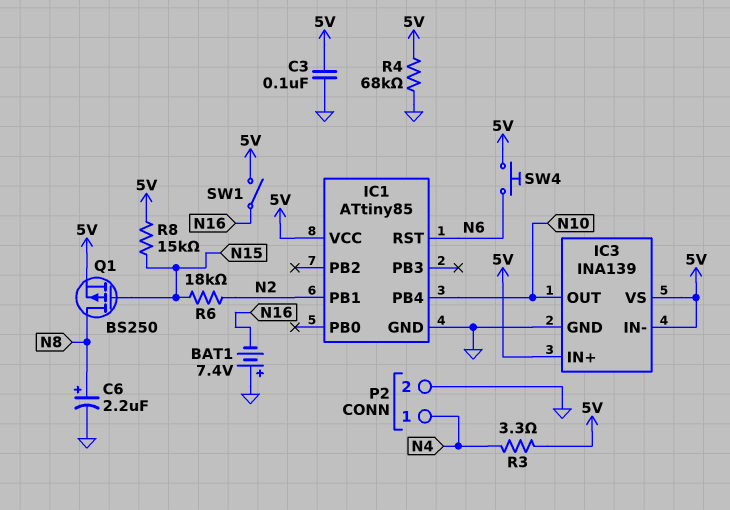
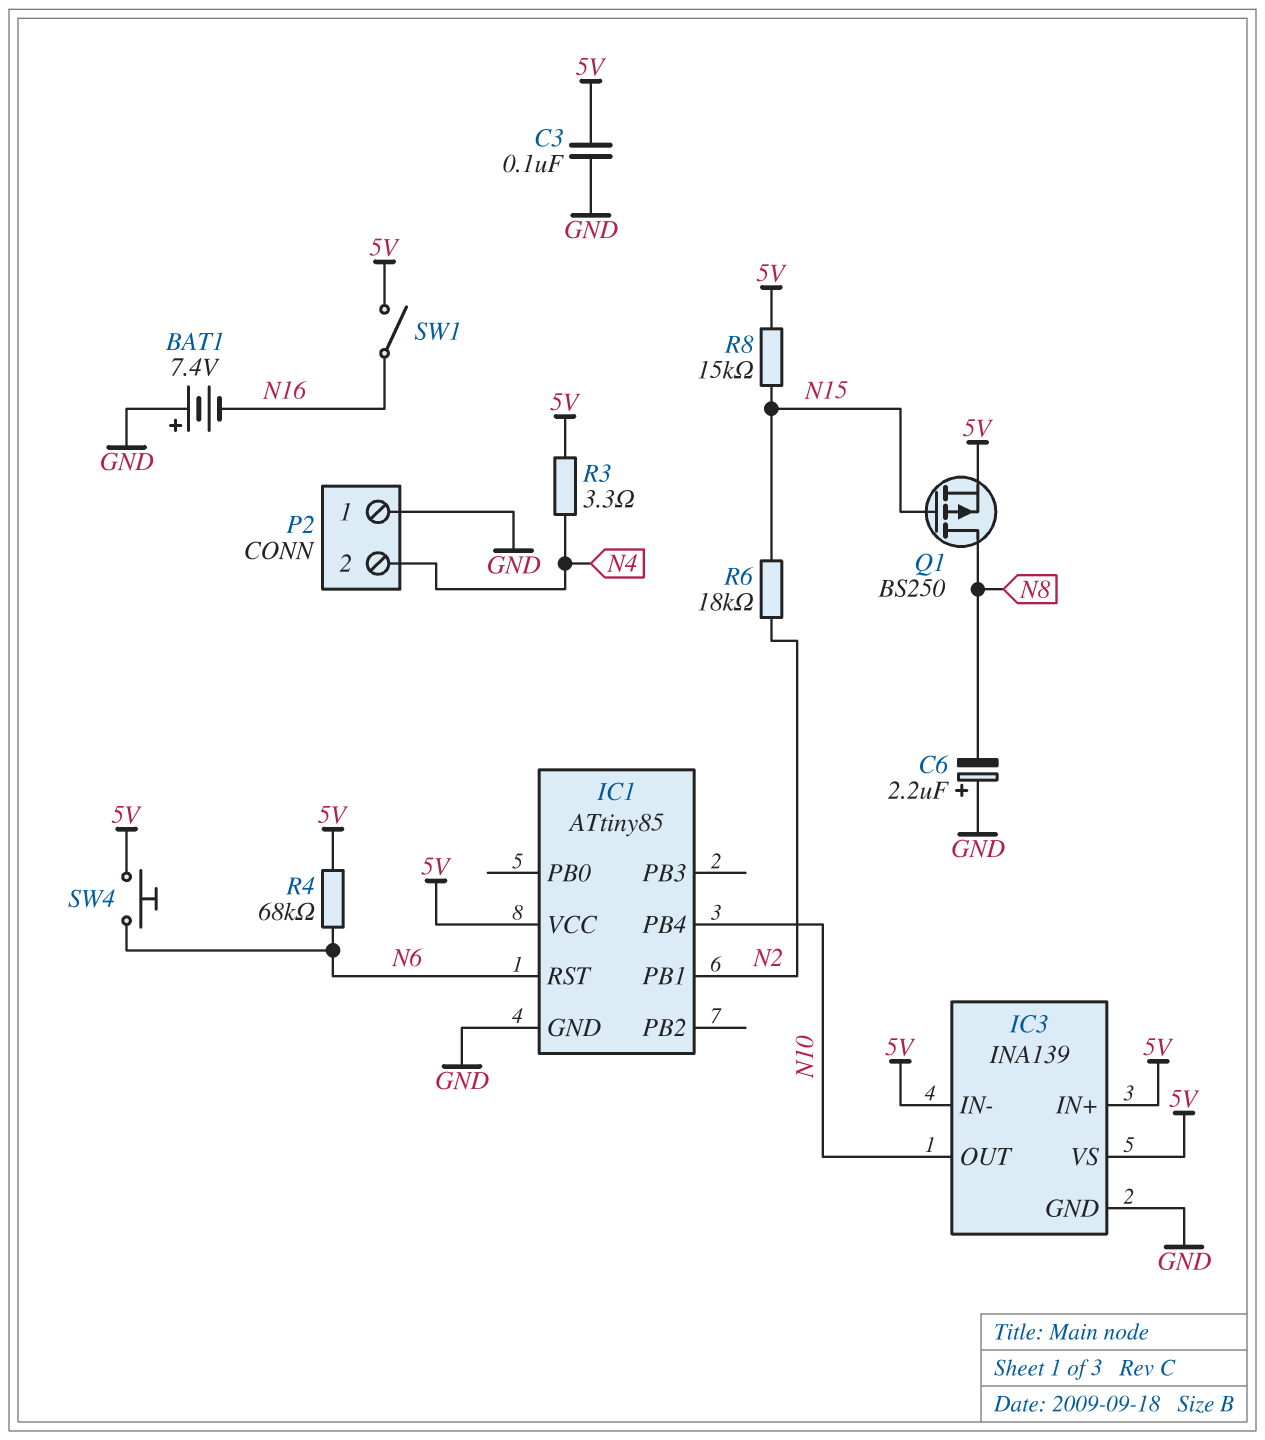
C6: 2.2uF (plus N8, minus GND) -> 2.2uF (plus GND, minus N8)
P2 pin 1: N4 -> GND
P2 pin 2: GND -> N4
R4: 68k (5V, GND) -> 68k (5V, N6)

